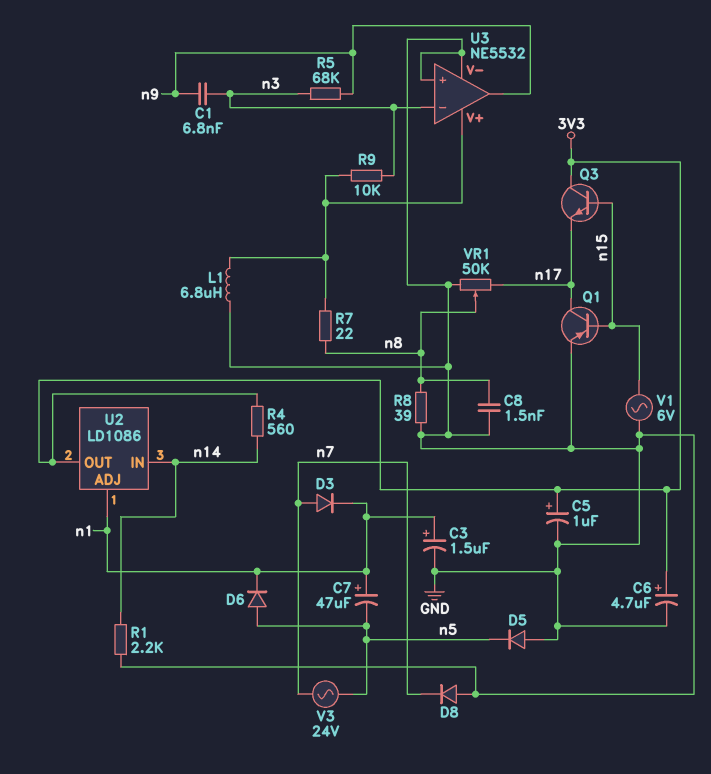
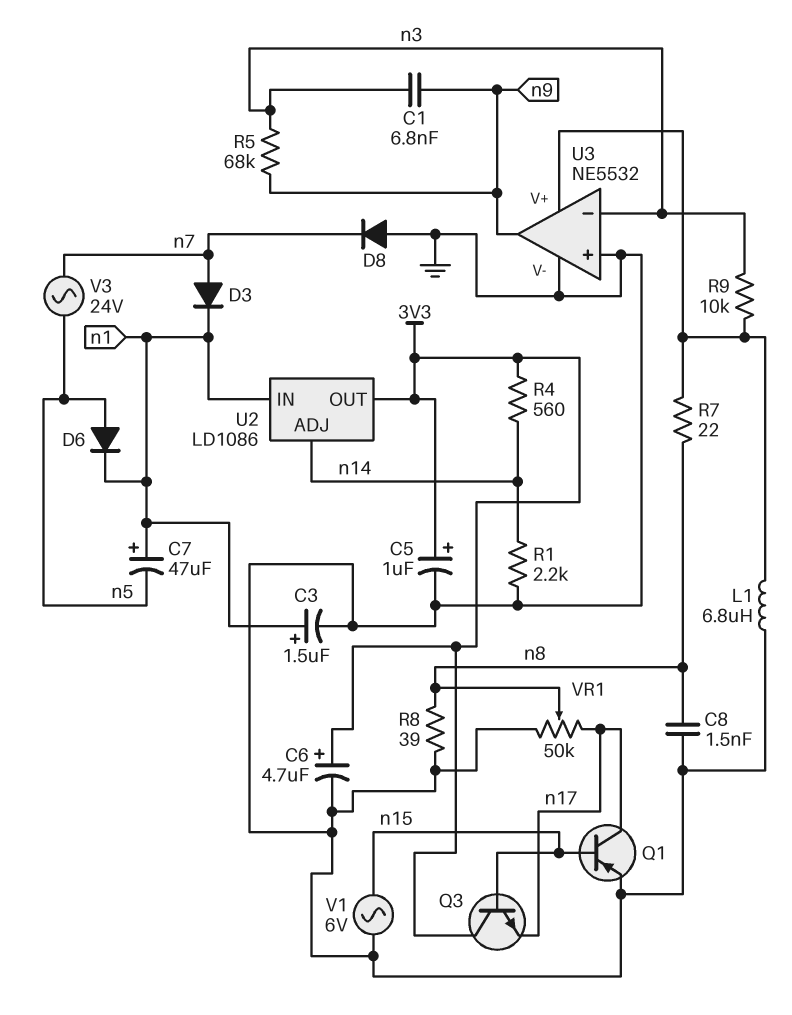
D5: diode (A GND, K n5) -> none
U2 pin ADJ: n1 -> n14
U2 pin IN: n14 -> n1

